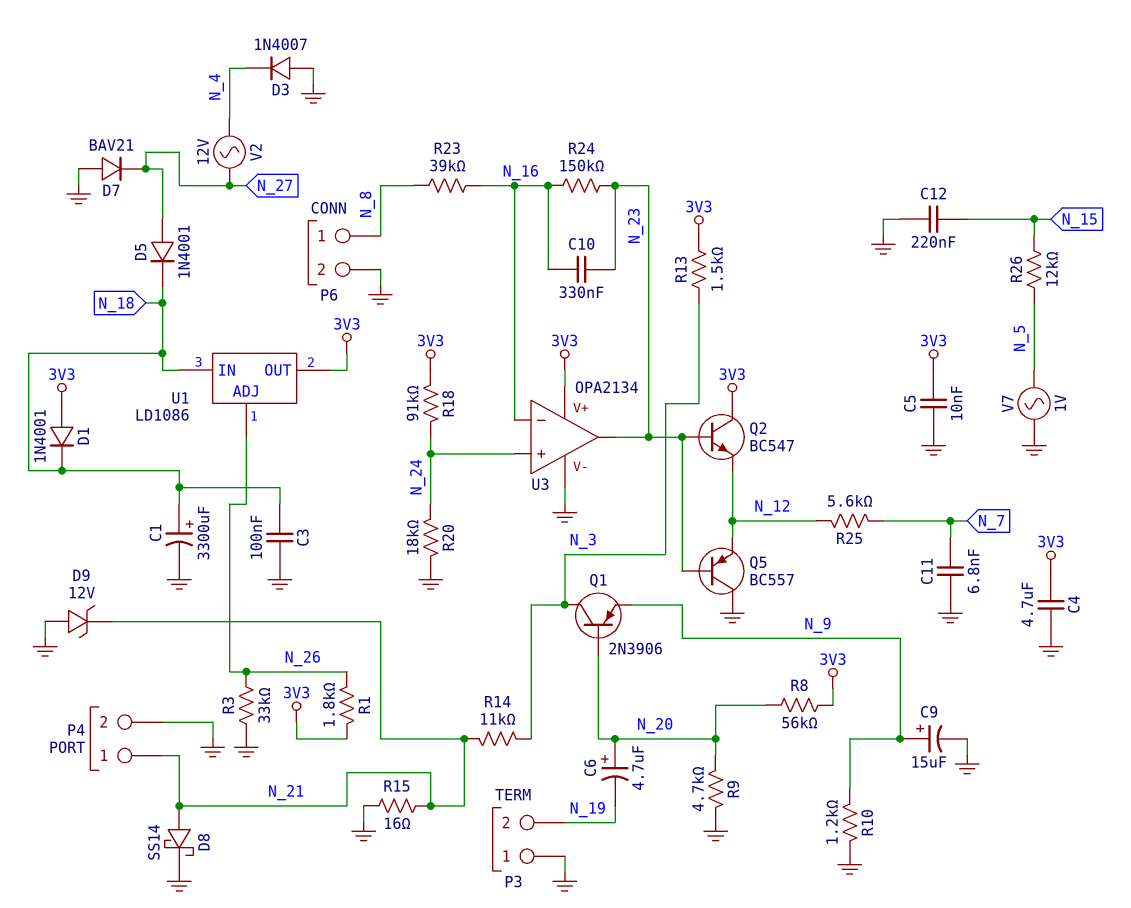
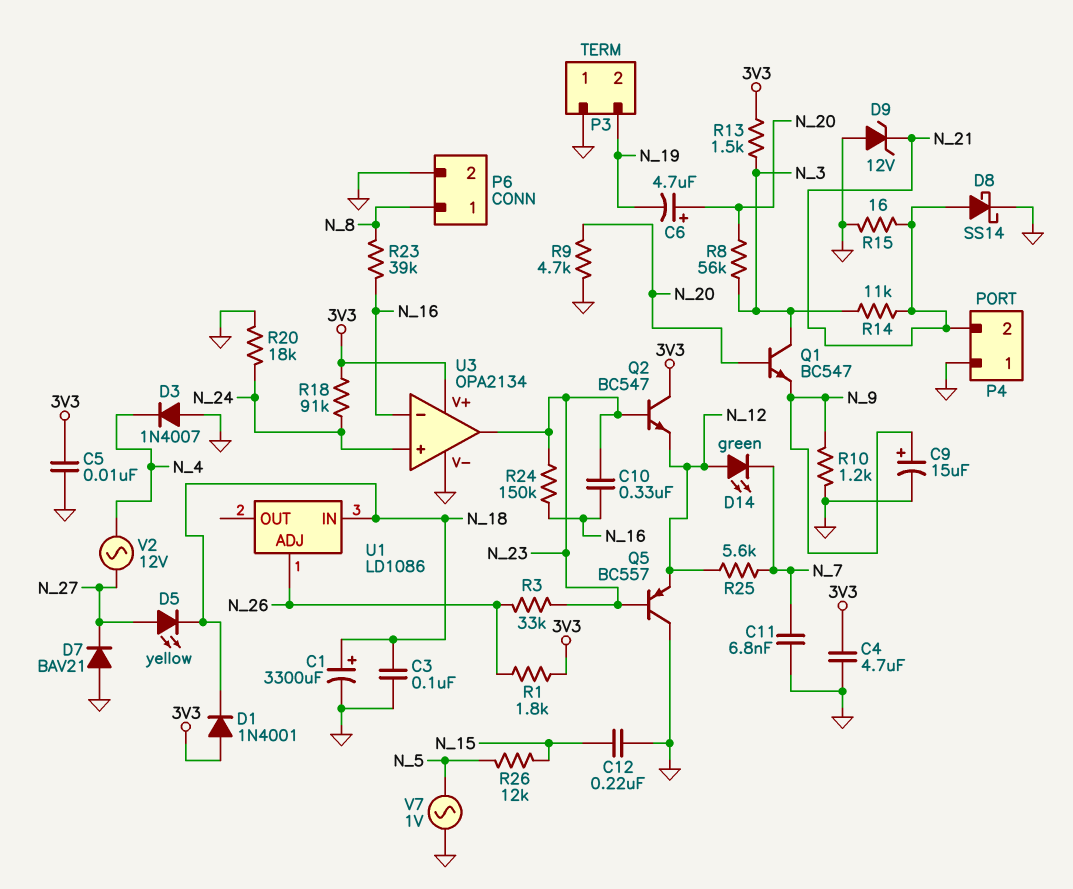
D5: diode 1N4001 (A N_27, K N_18) -> LED yellow (A N_27, K N_18)
D14: none -> LED green (A N_12, K N_7)
P4 pin 1: N_21 -> GND
P4 pin 2: GND -> N_21
Q1: PNP 2N3906 (B N_20, C N_3, E N_9) -> NPN BC547 (B N_20, C N_3, E N_9)
R3: 33k (GND, N_26) -> 33k (N_23, N_26)
R8: 56k (3V3, N_20) -> 56k (N_3, N_20)
U1 pin OUT: 3V3 -> none

